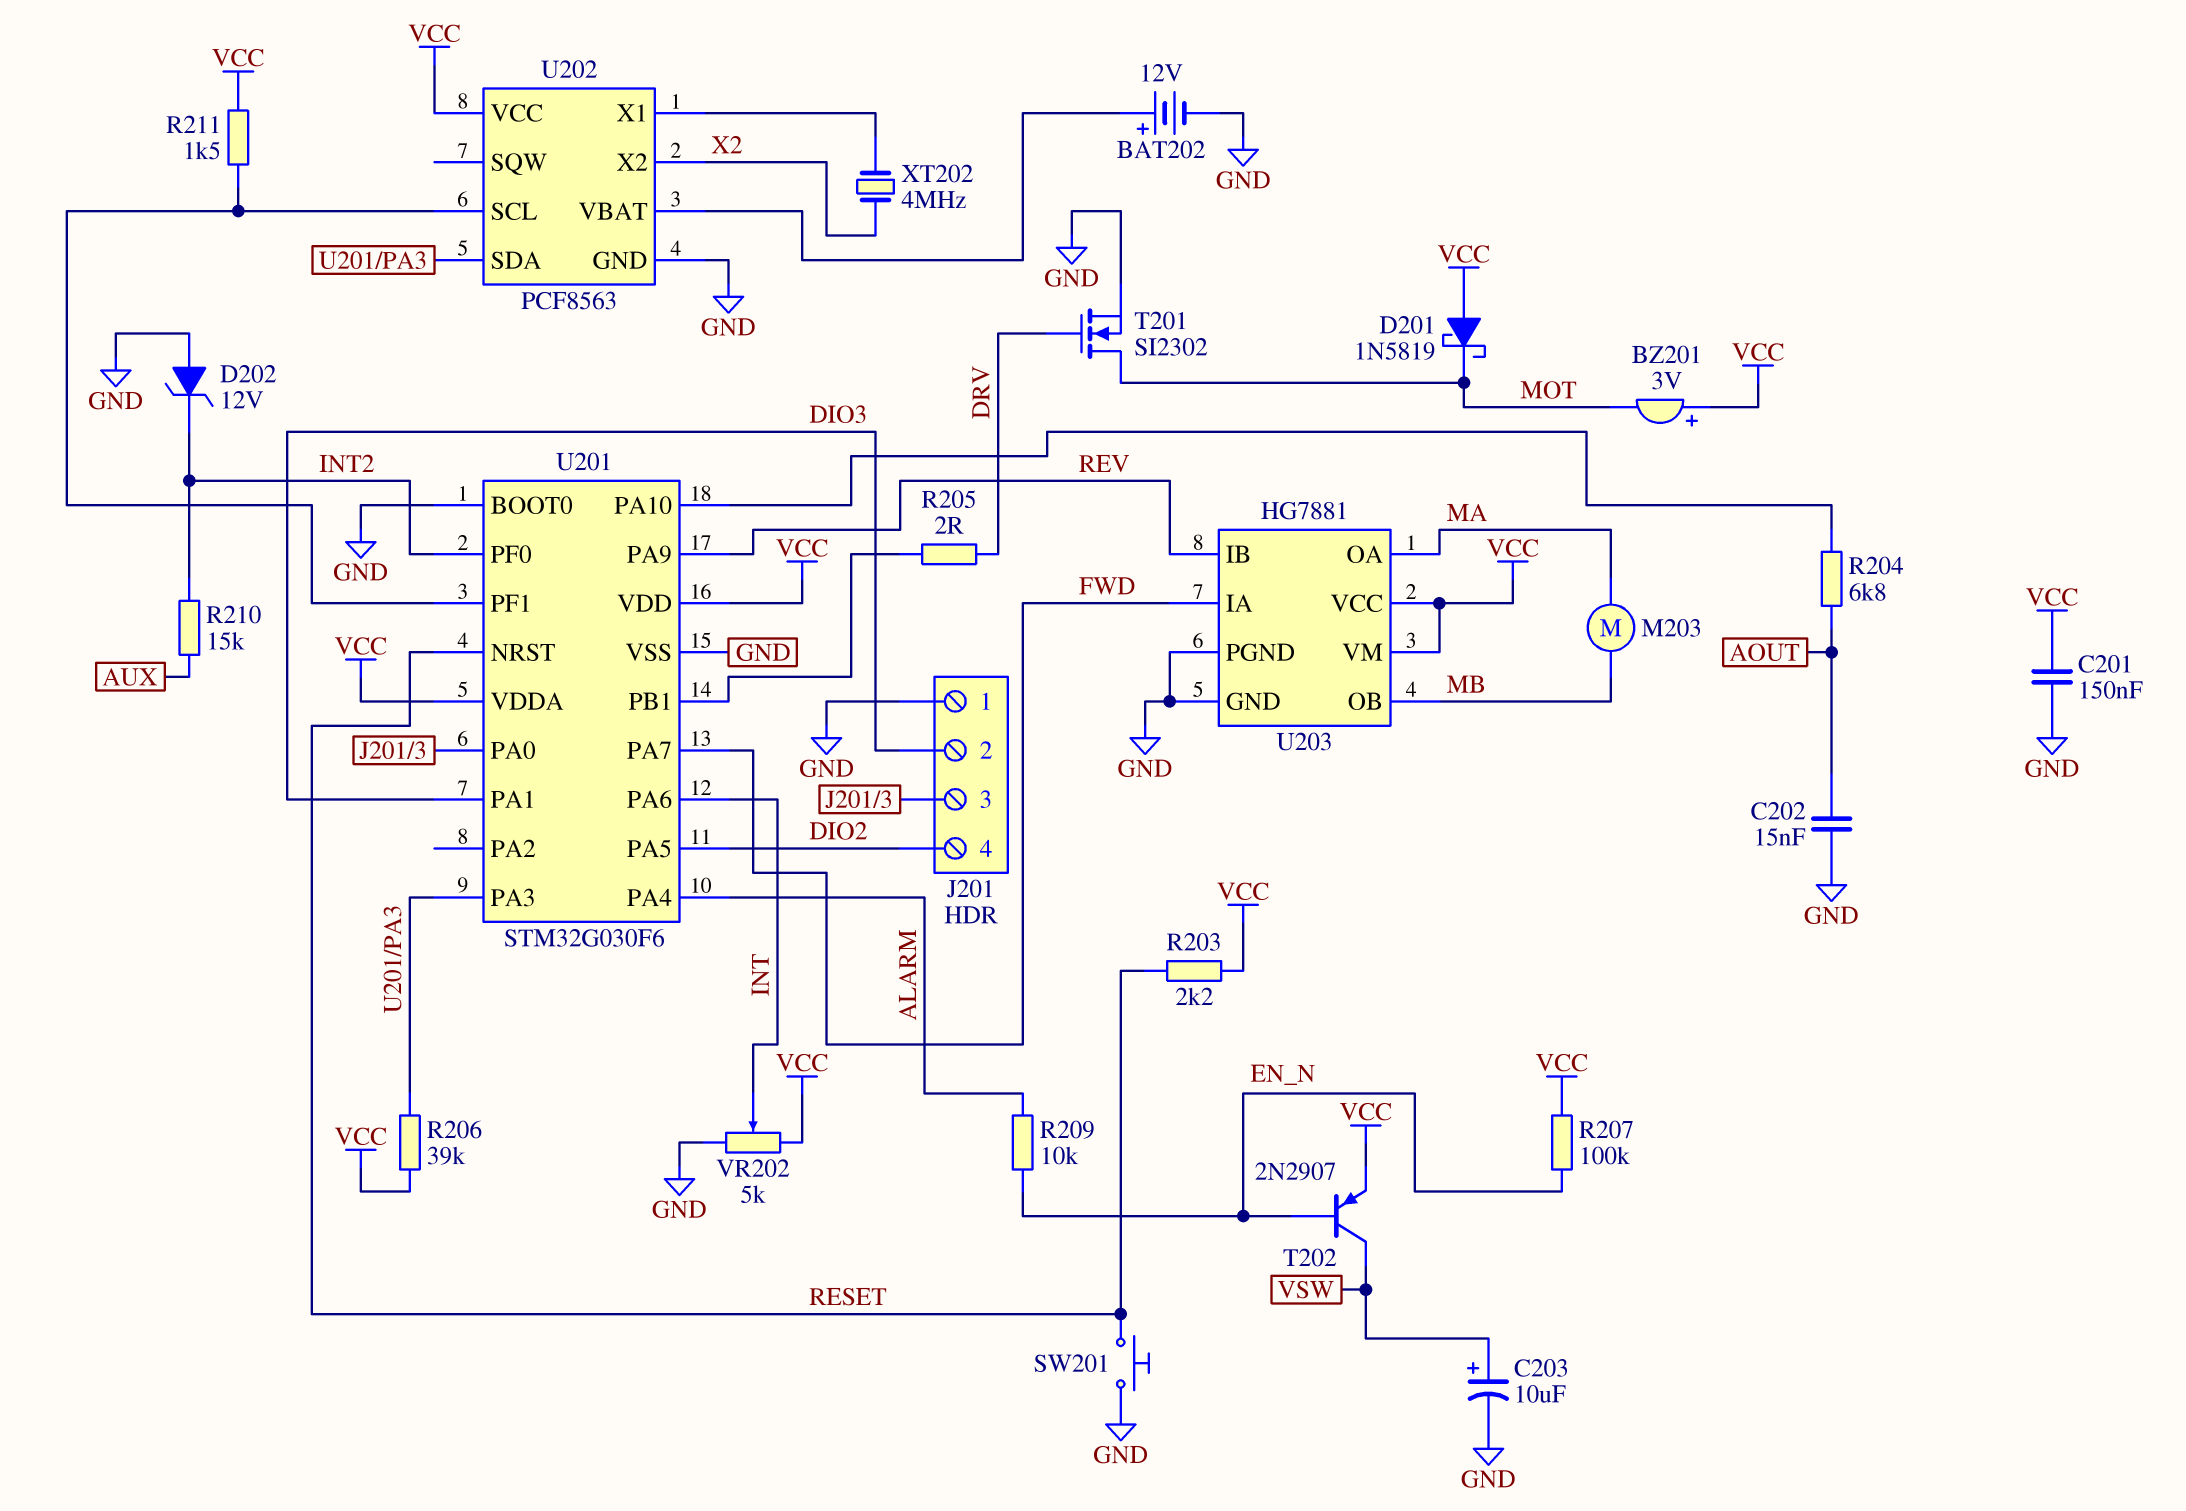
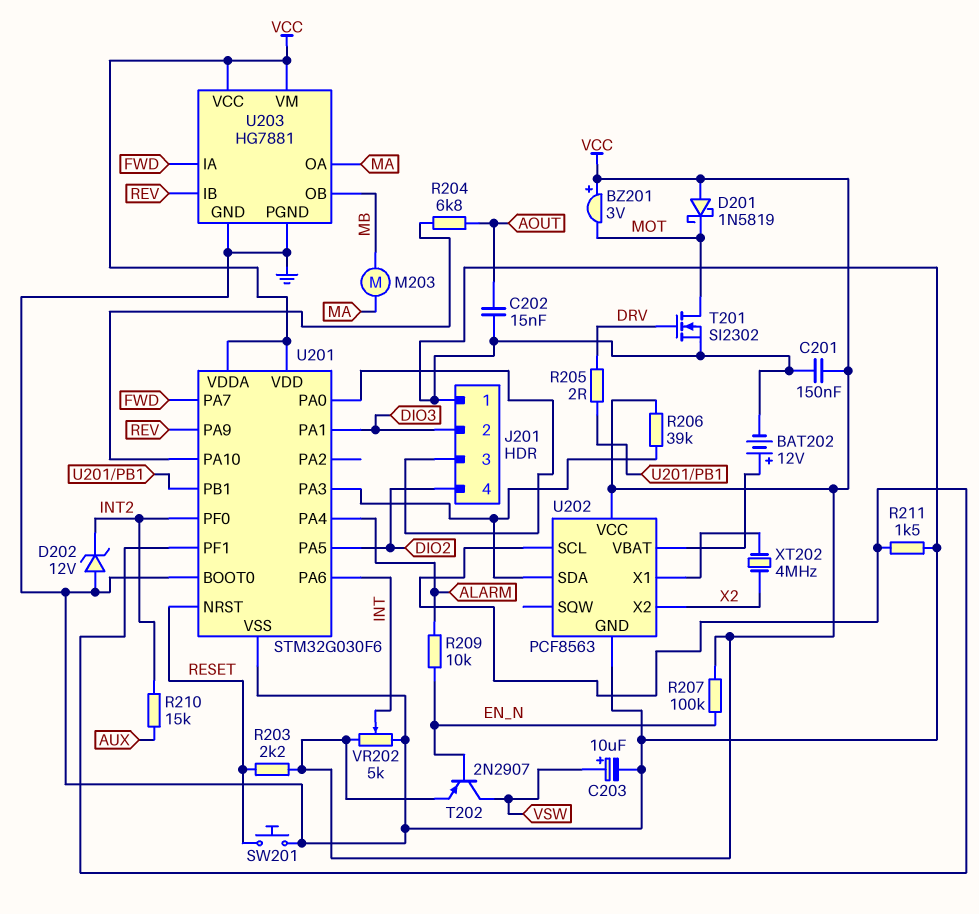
R211: 1.5k (U201/PF1, VCC) -> 1.5k (GND, U201/PF1)

